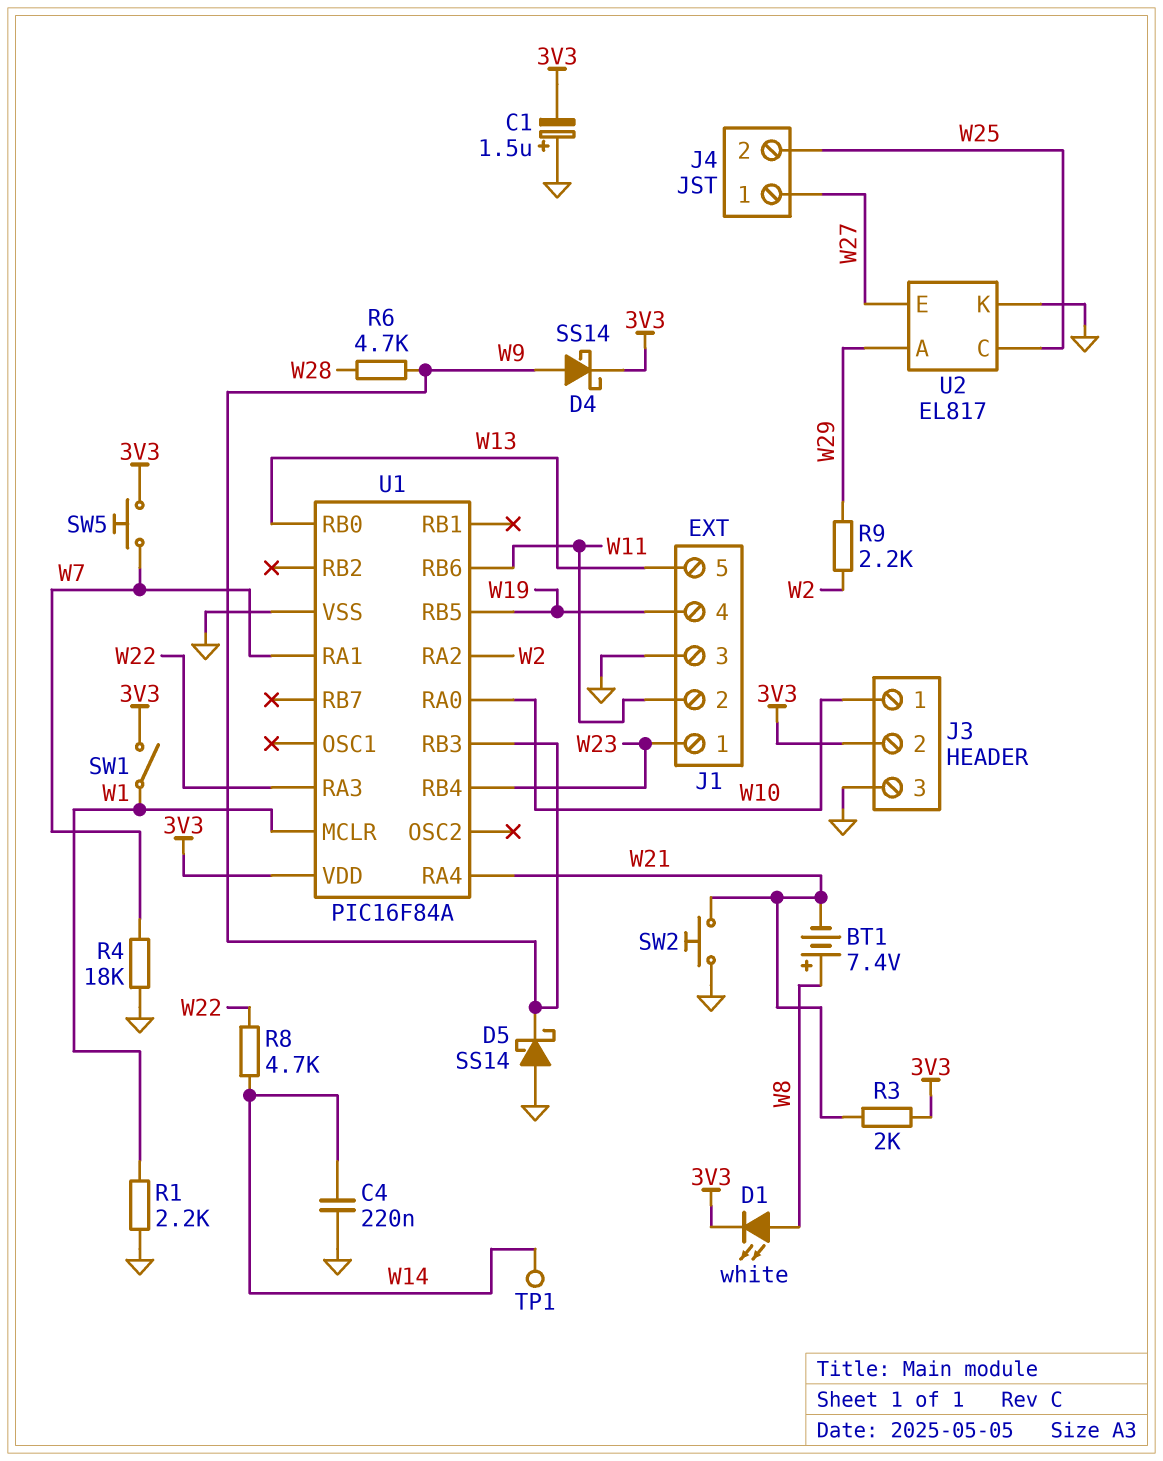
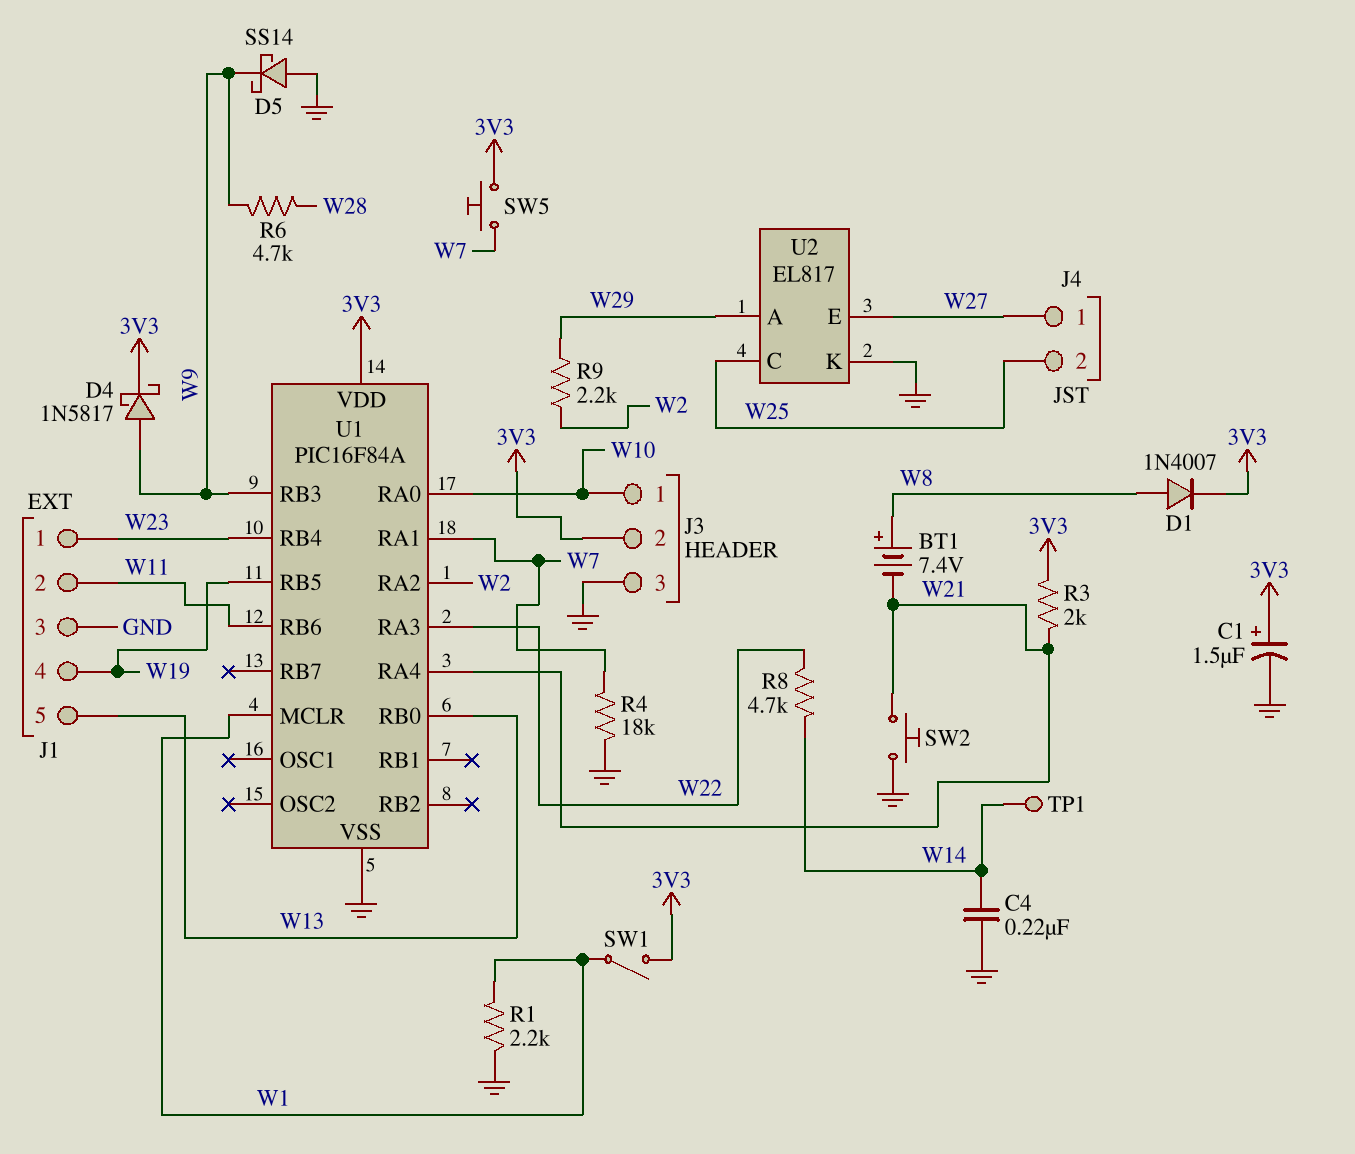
C1: 1.5uF (plus GND, minus 3V3) -> 1.5uF (plus 3V3, minus GND)
D1: LED white (A W8, K 3V3) -> diode 1N4007 (A W8, K 3V3)
D4: schottky SS14 (A W9, K 3V3) -> schottky 1N5817 (A W9, K 3V3)

